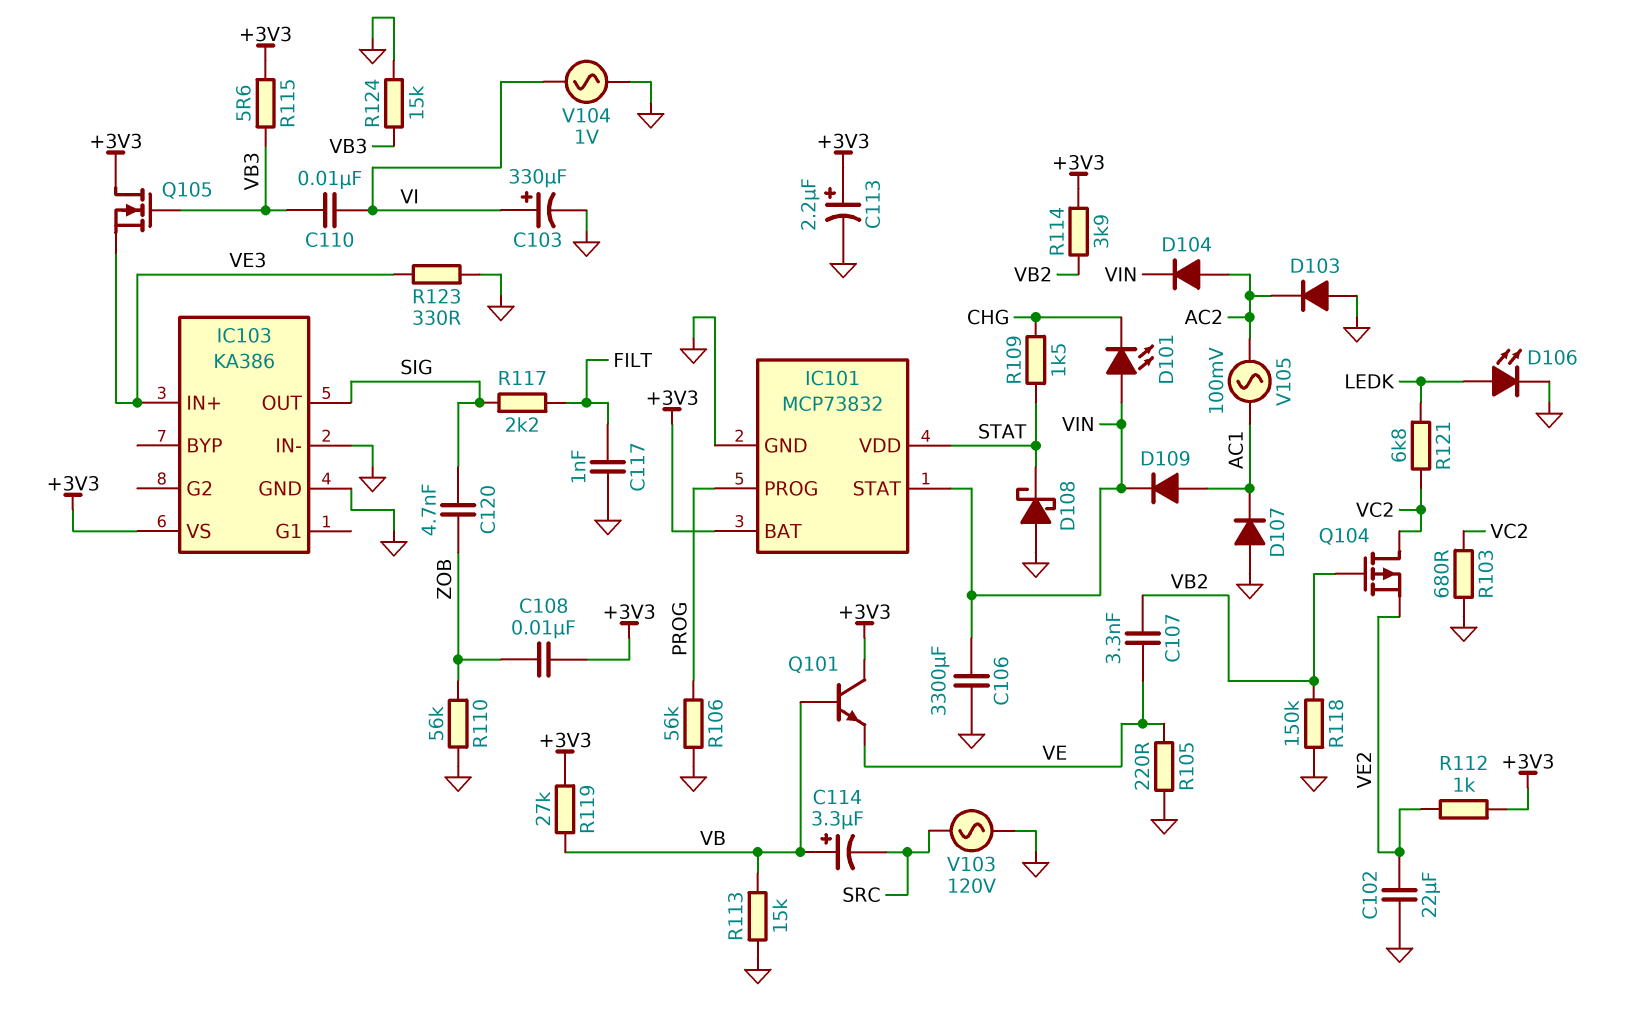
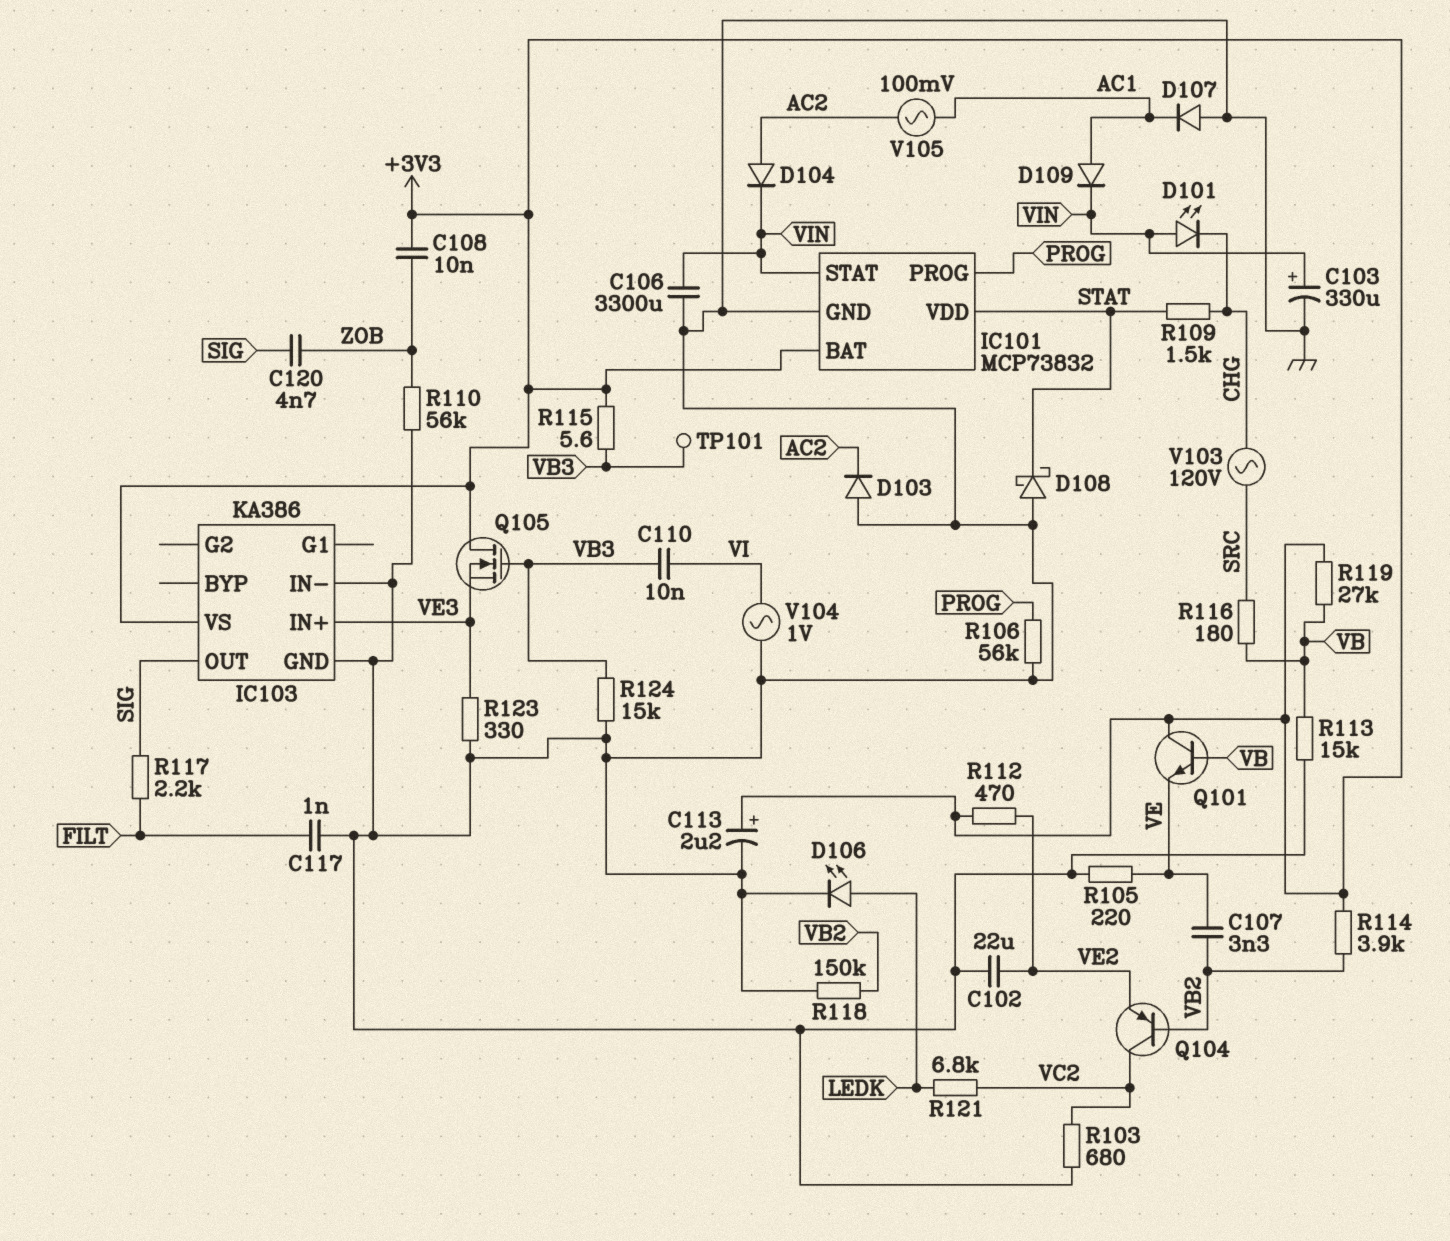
C103: 330uF (plus VI, minus GND) -> 330uF (plus VIN, minus GND)
C114: 3.3uF (plus VB, minus SRC) -> none
Q104: PMOS (G VB2, D VC2, S VE2) -> PNP (B VB2, C VC2, E VE2)
R112: 1k (+3V3, VE2) -> 470 (+3V3, VE2)
R116: none -> 180 (SRC, VB)
TP101: none -> test point (VB3)
V103: AC 120V (GND, SRC) -> AC 120V (CHG, SRC)

